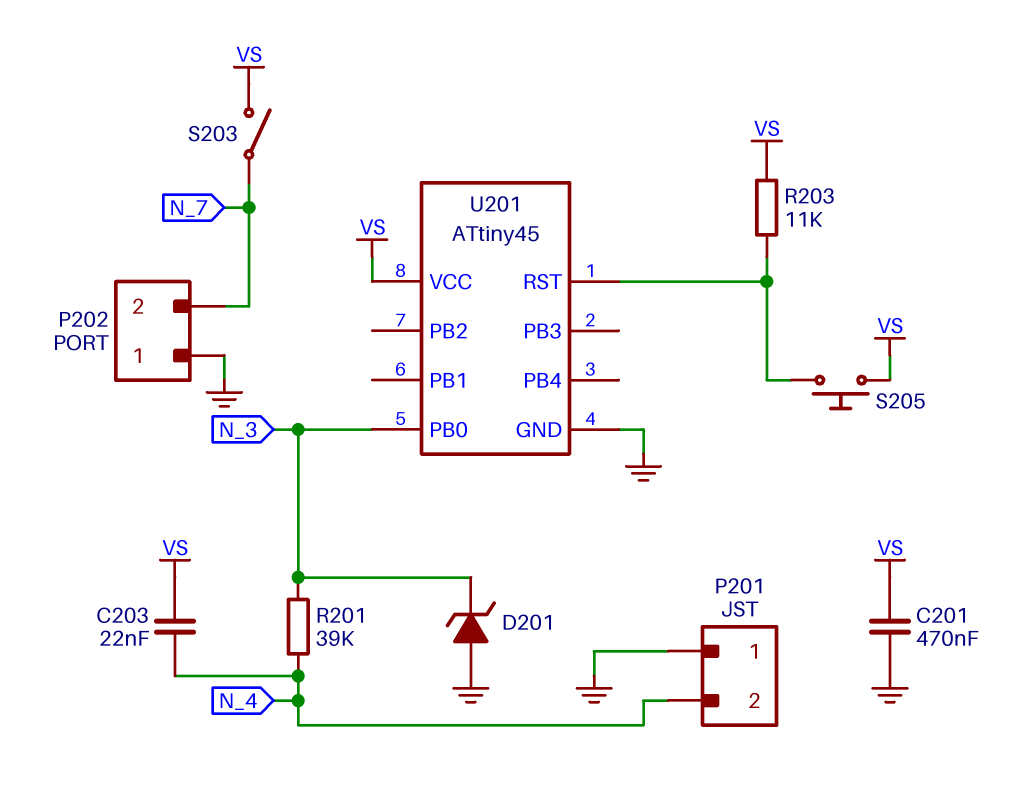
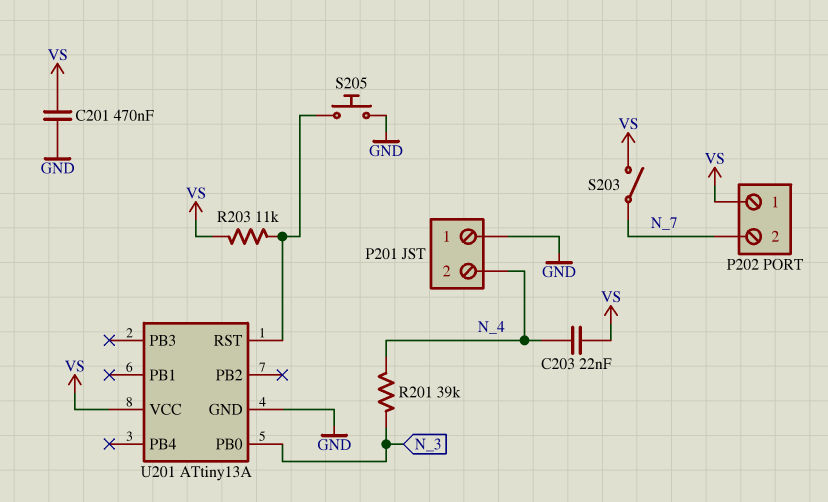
D201: zener (A GND, K N_3) -> none
P202 pin 1: GND -> VS
S205: button (U201/RST, VS) -> button (GND, U201/RST)
U201: ATtiny45 -> ATtiny13A

